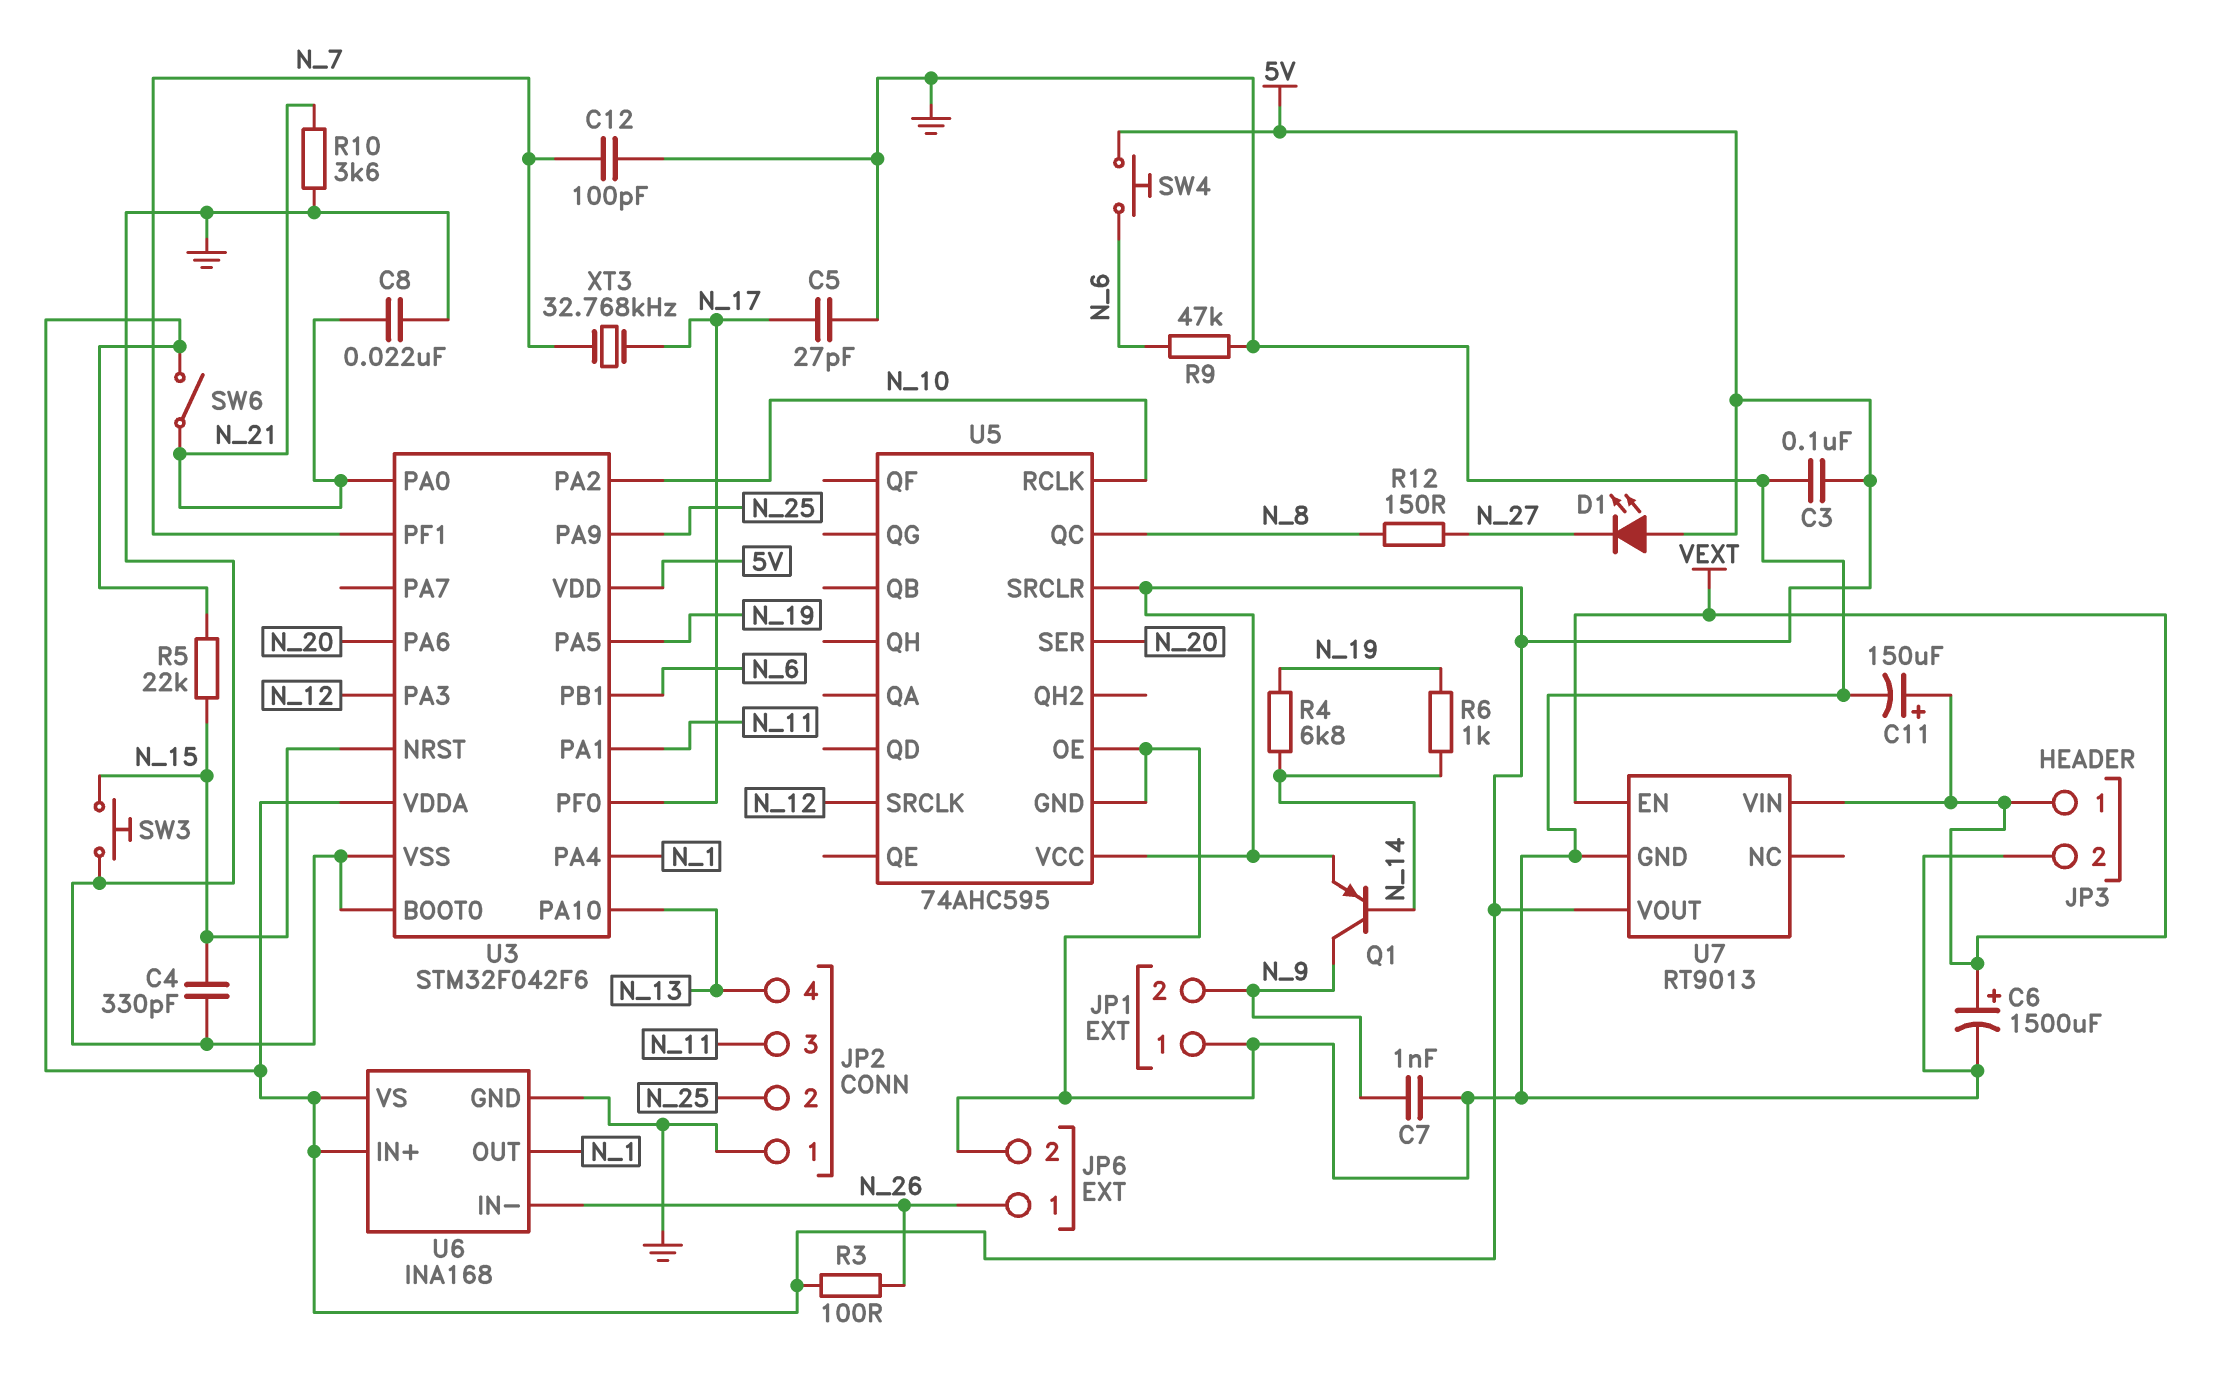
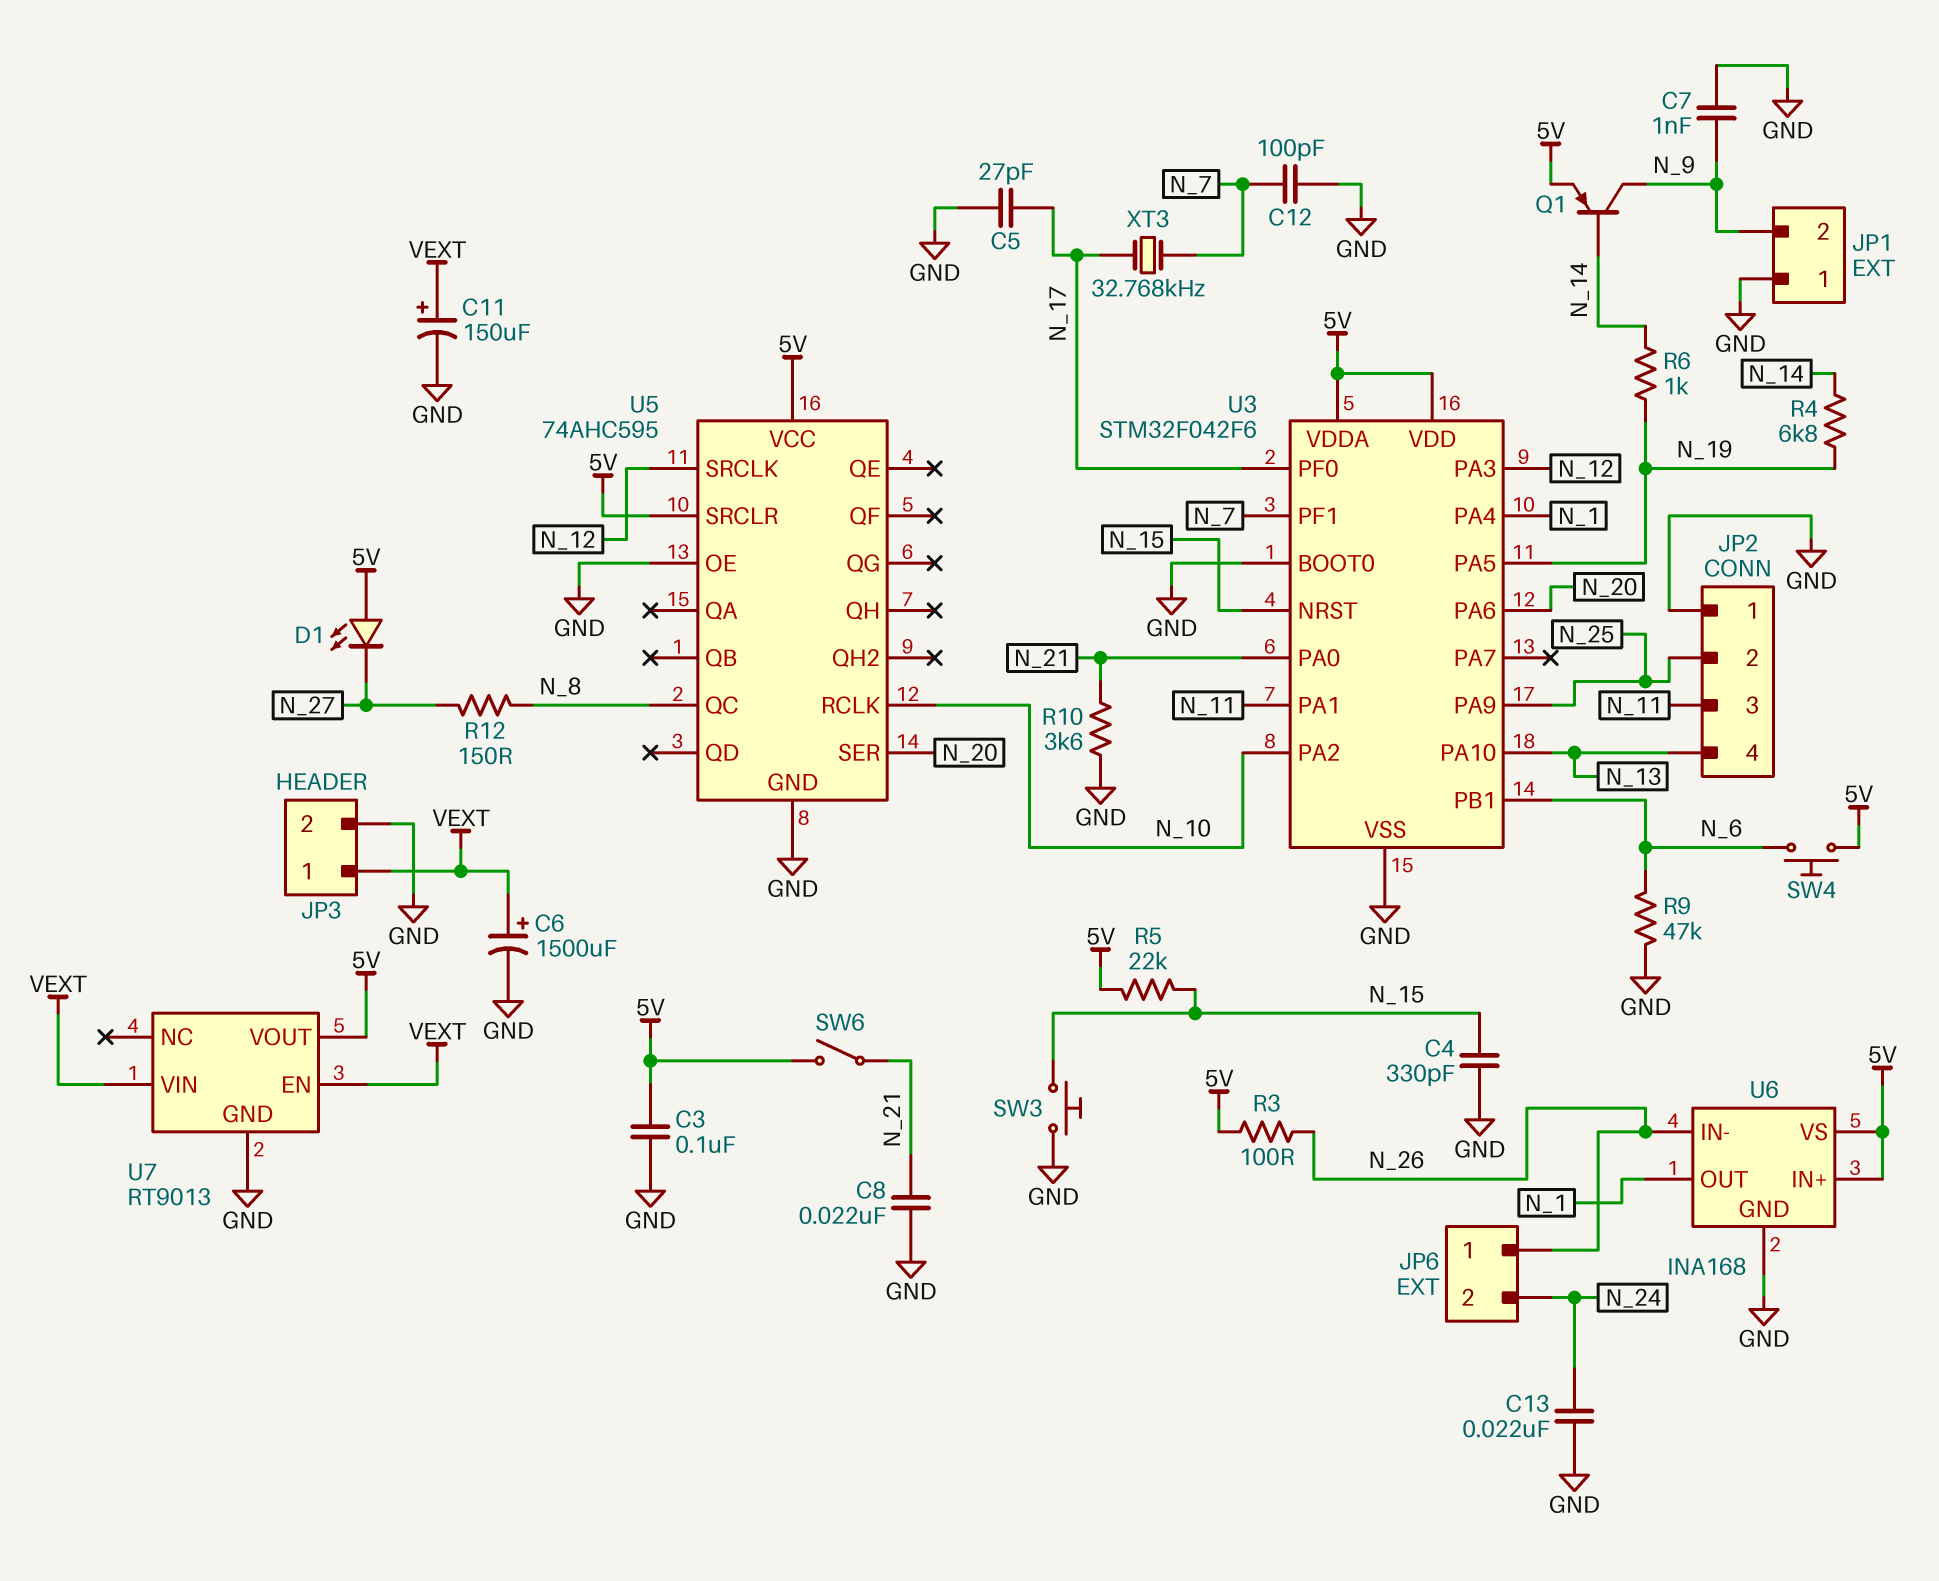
C13: none -> 22nF (GND, N_24)
JP6 pin 2: GND -> N_24

